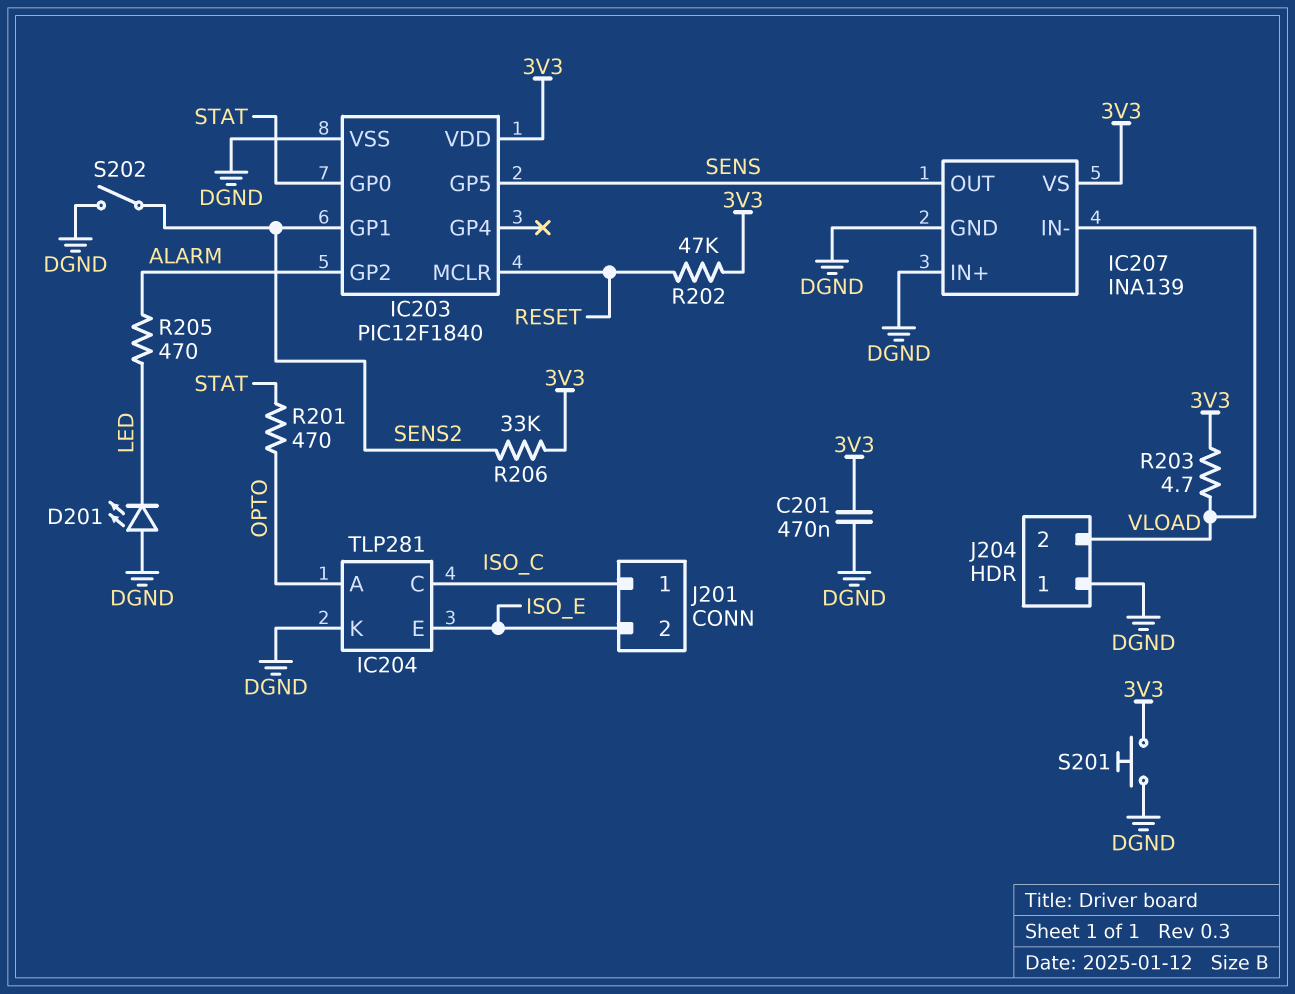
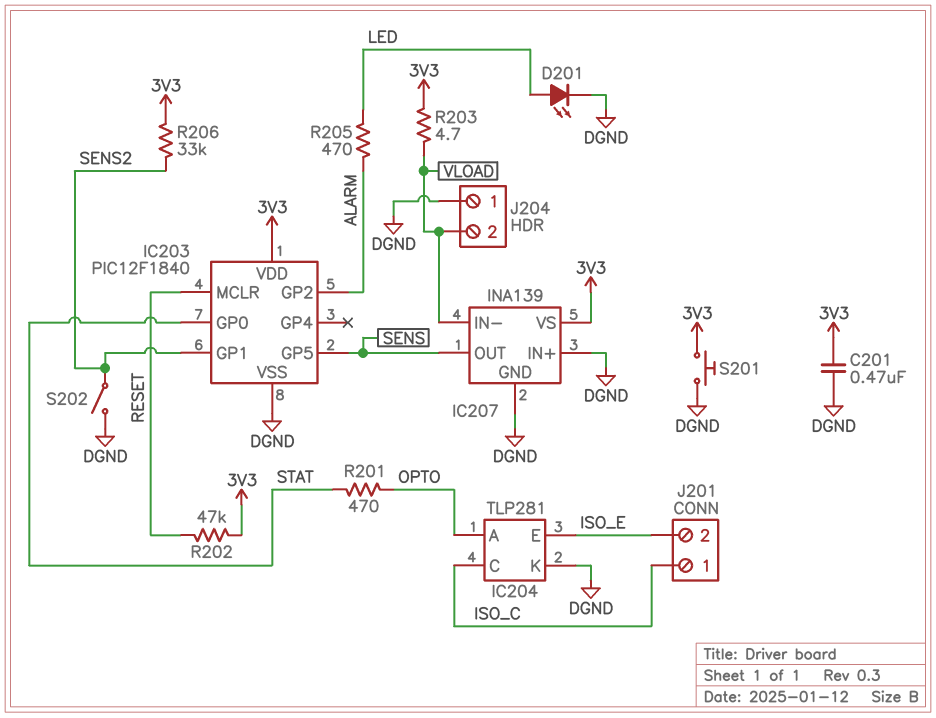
D201: LED (A DGND, K LED) -> LED (A LED, K DGND)

